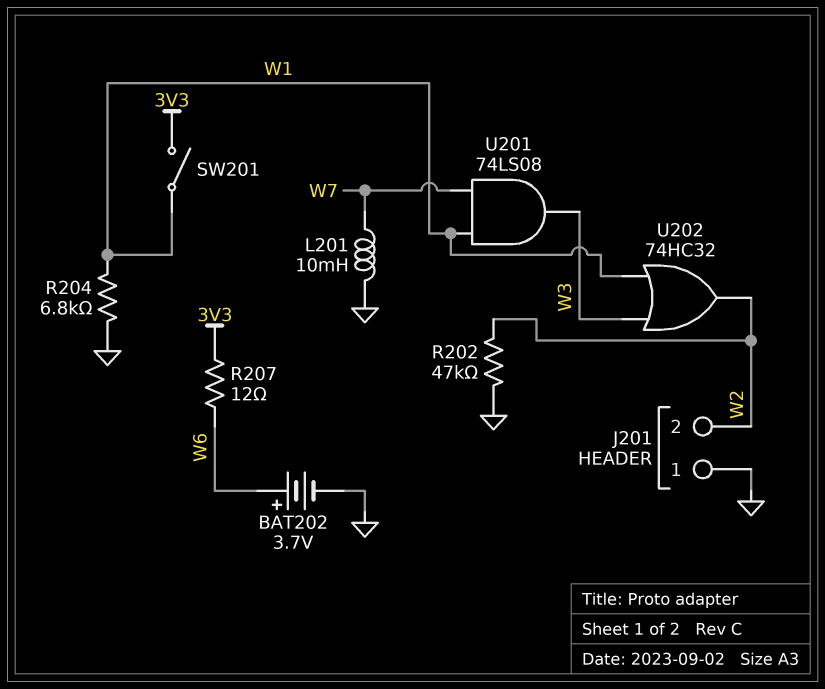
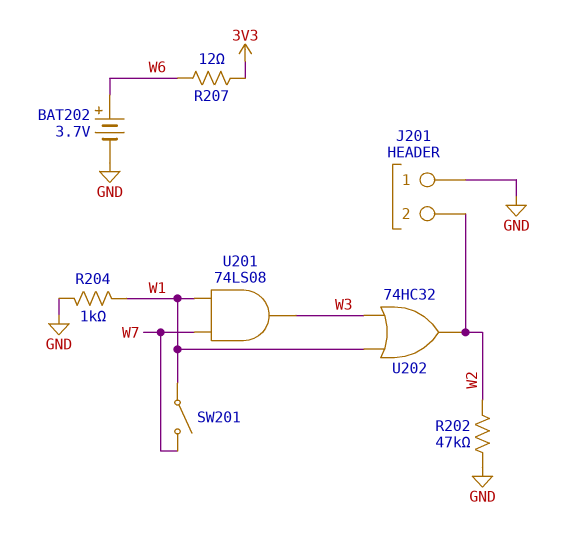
L201: 10mH (GND, W7) -> none
R204: 6.8k (GND, W1) -> 1k (GND, W1)
SW201: switch (3V3, W1) -> switch (W1, W7)

